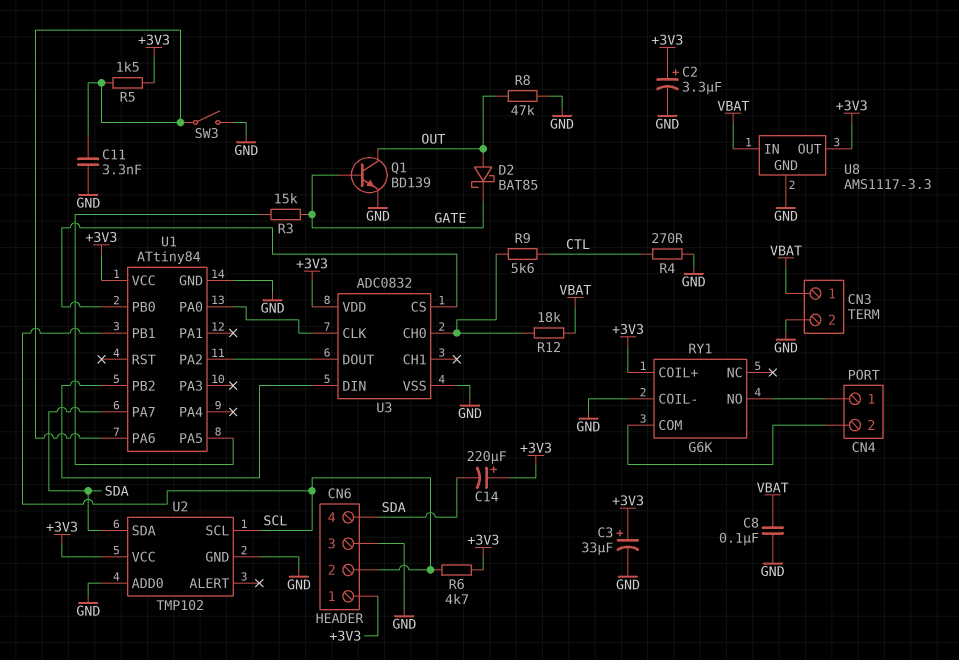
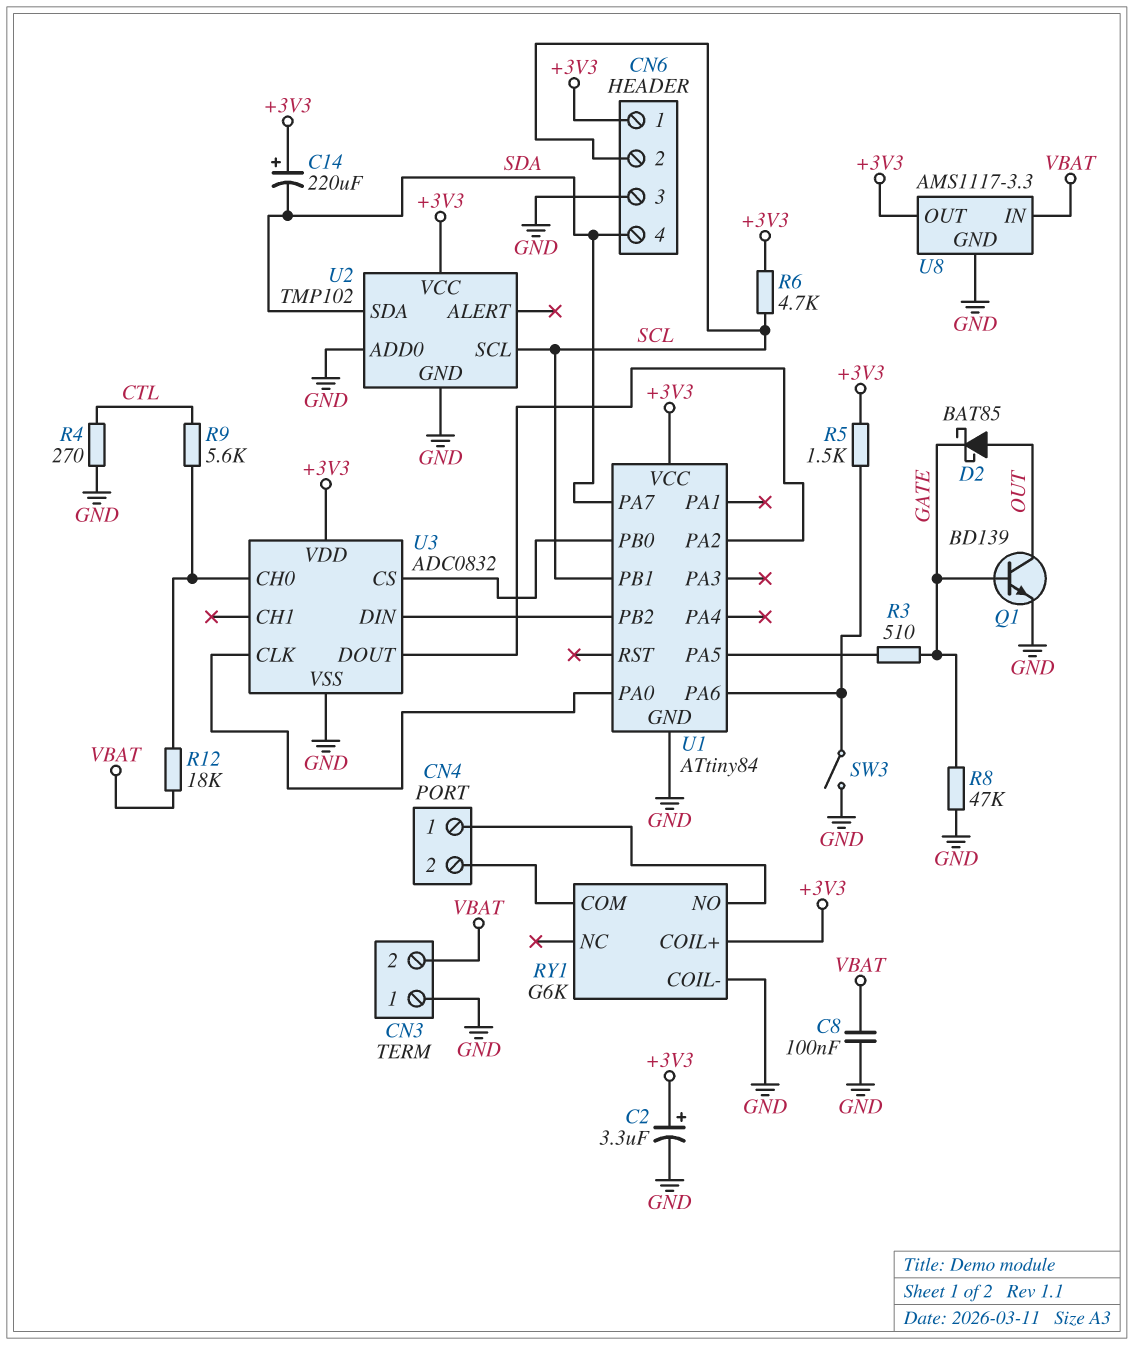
C3: 33uF (plus +3V3, minus GND) -> none
C11: 3.3nF (GND, U1/PA6) -> none
CN3 pin 1: VBAT -> GND
CN3 pin 2: GND -> VBAT
R3: 15k (GATE, U1/PA5) -> 510 (GATE, U1/PA5)
R8: 47k (GND, OUT) -> 47k (GATE, GND)

